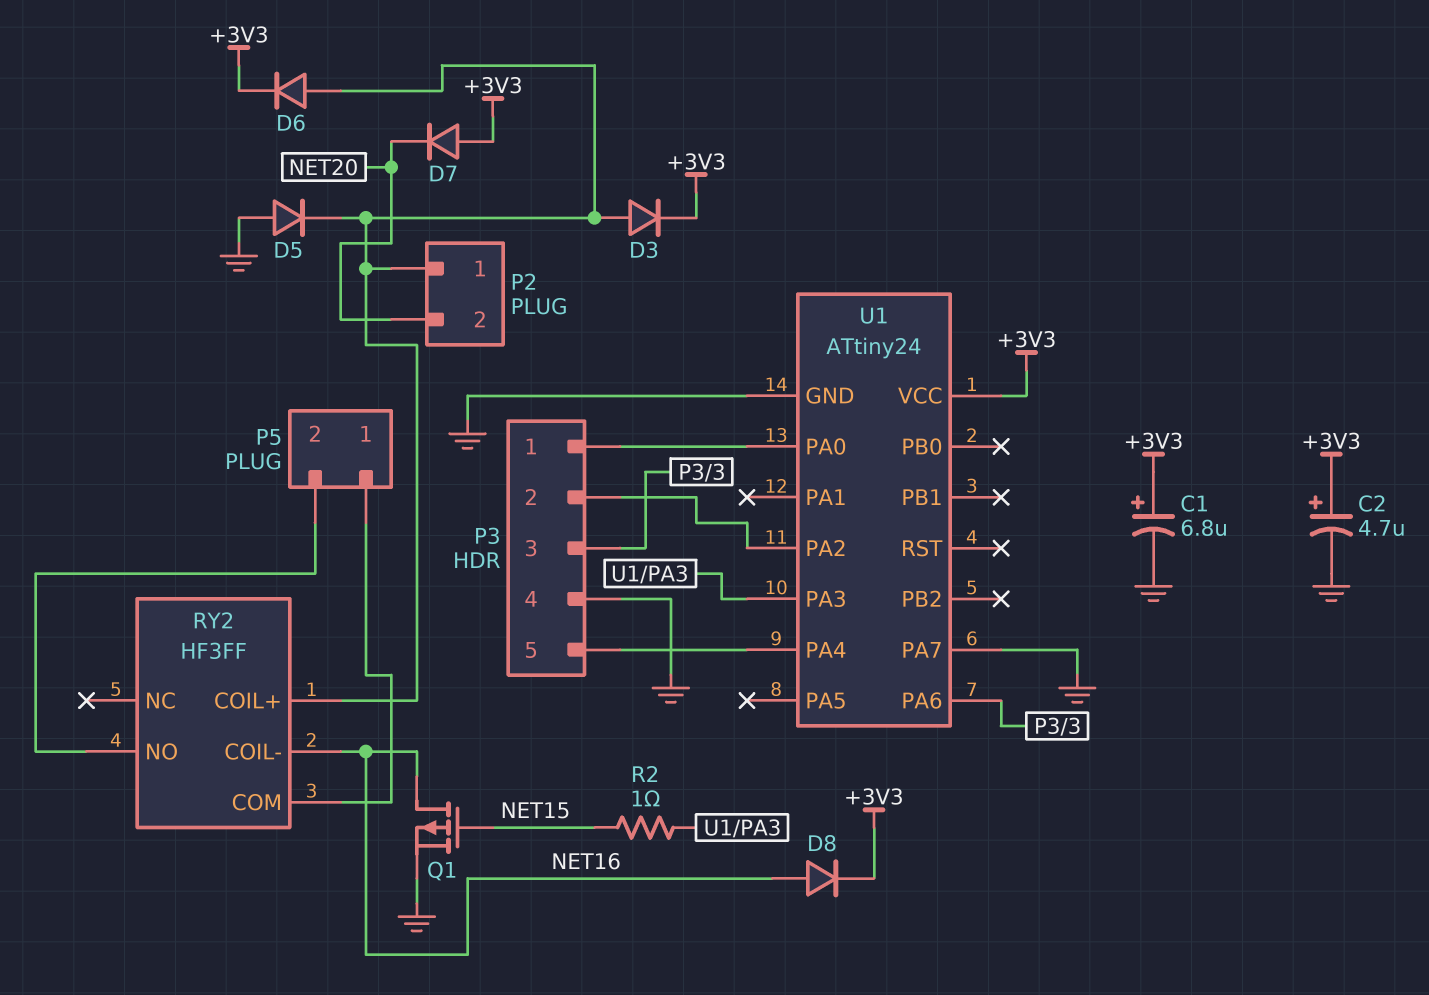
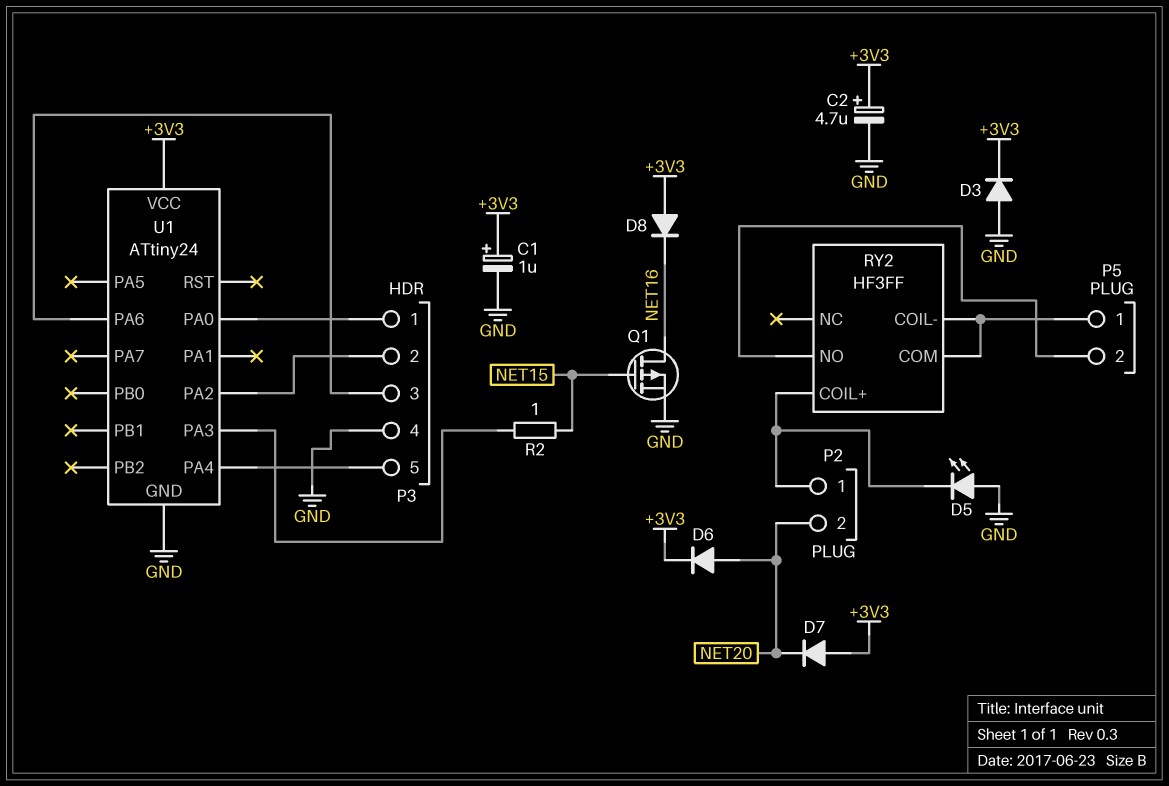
C1: 6.8uF (plus +3V3, minus GND) -> 1uF (plus +3V3, minus GND)
D3: diode (A P2/1, K +3V3) -> diode (A GND, K +3V3)
D5: diode (A GND, K P2/1) -> LED (A GND, K P2/1)
D6: diode (A P2/1, K +3V3) -> diode (A NET20, K +3V3)
D8: diode (A NET16, K +3V3) -> diode (A +3V3, K NET16)
RY2 pin COIL-: NET16 -> P5/1
U1 pin PA7: GND -> none

